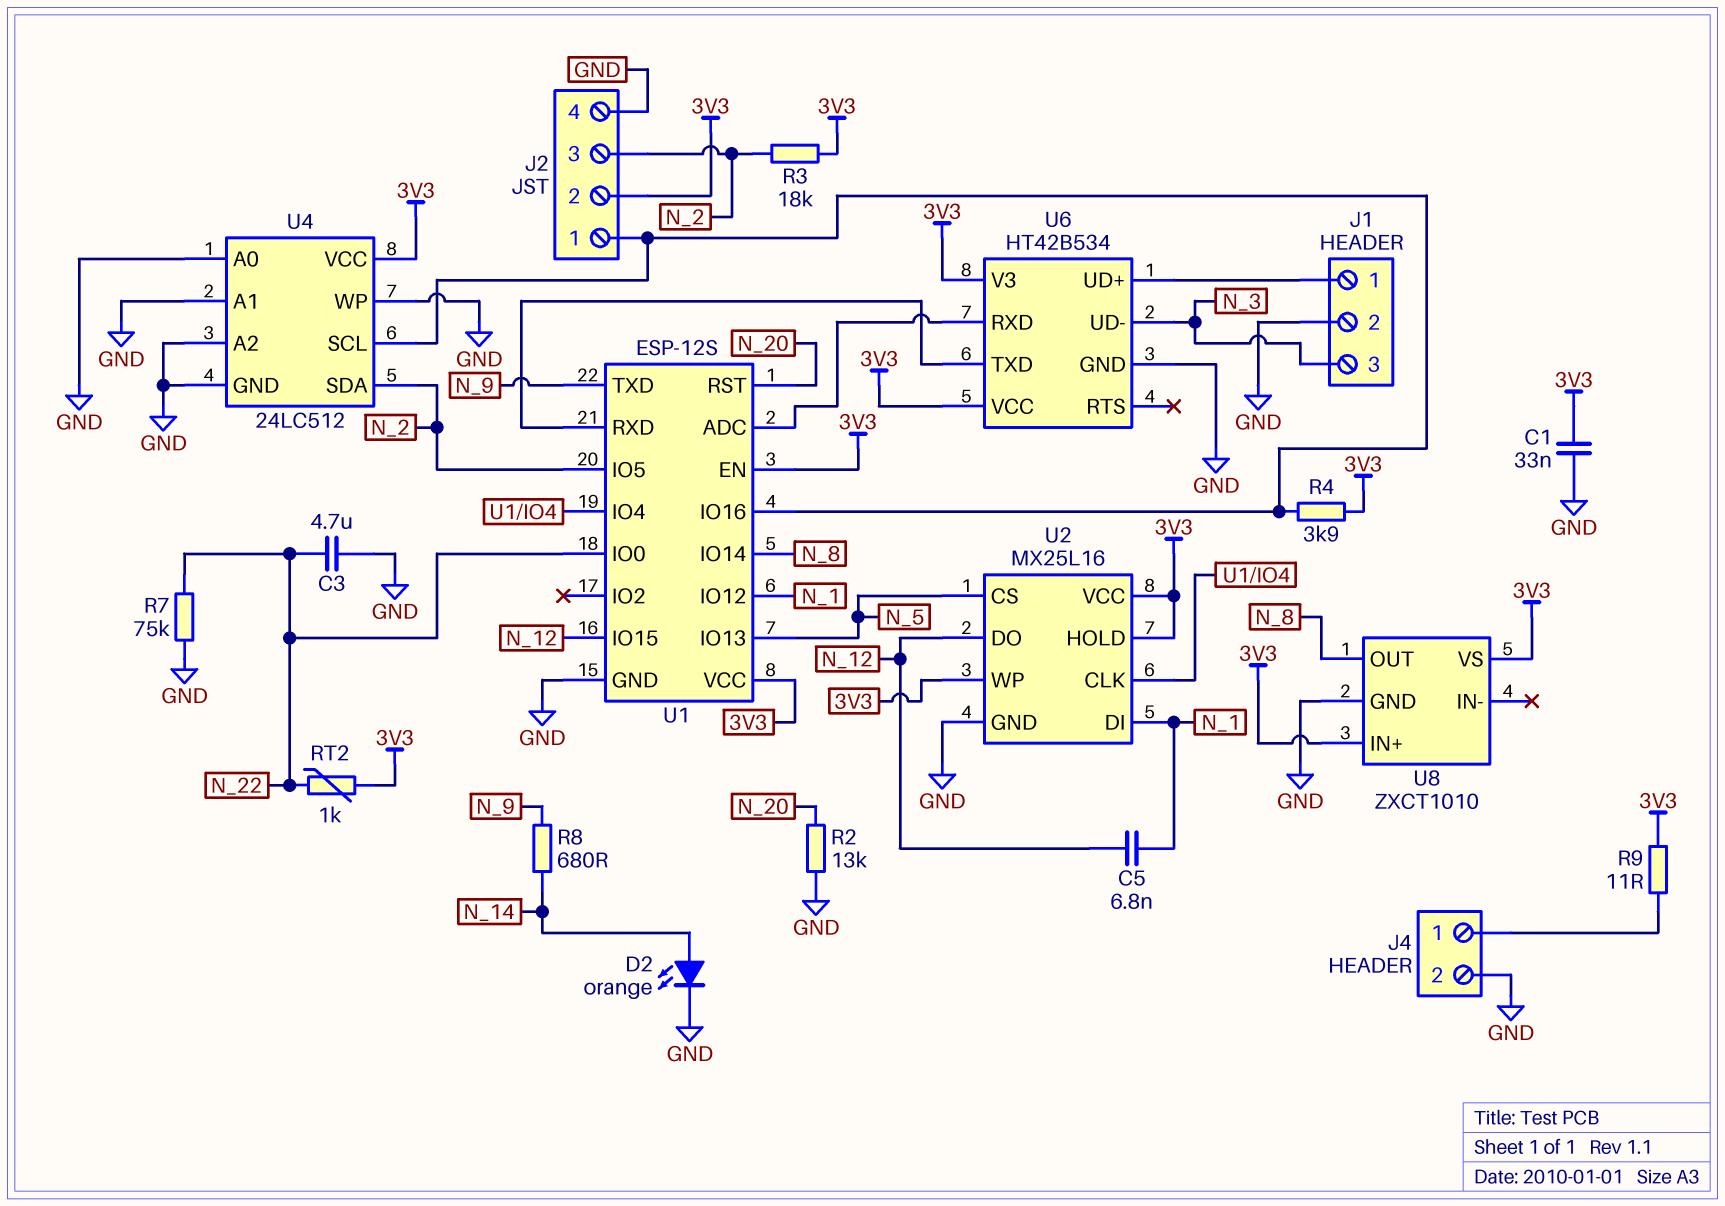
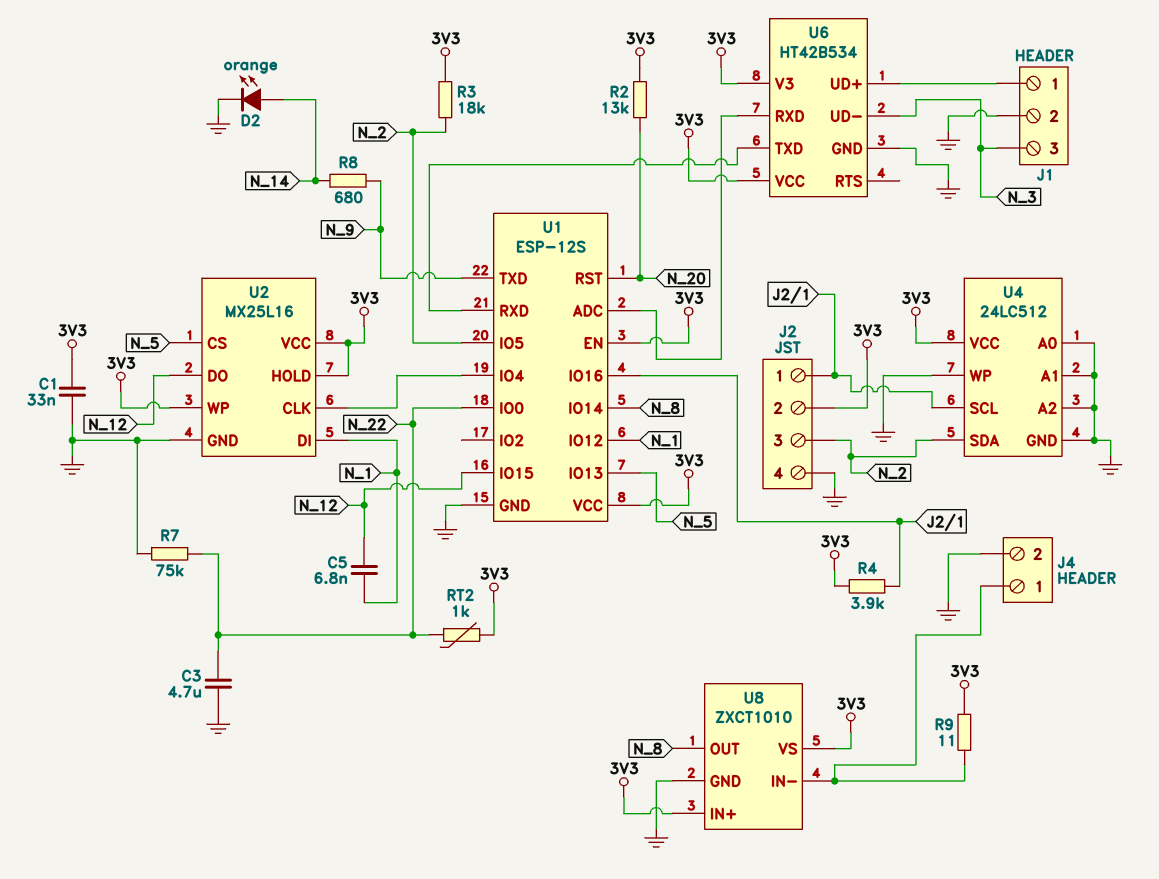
R2: 13k (GND, N_20) -> 13k (3V3, N_20)
U8 pin IN-: none -> J4/1

